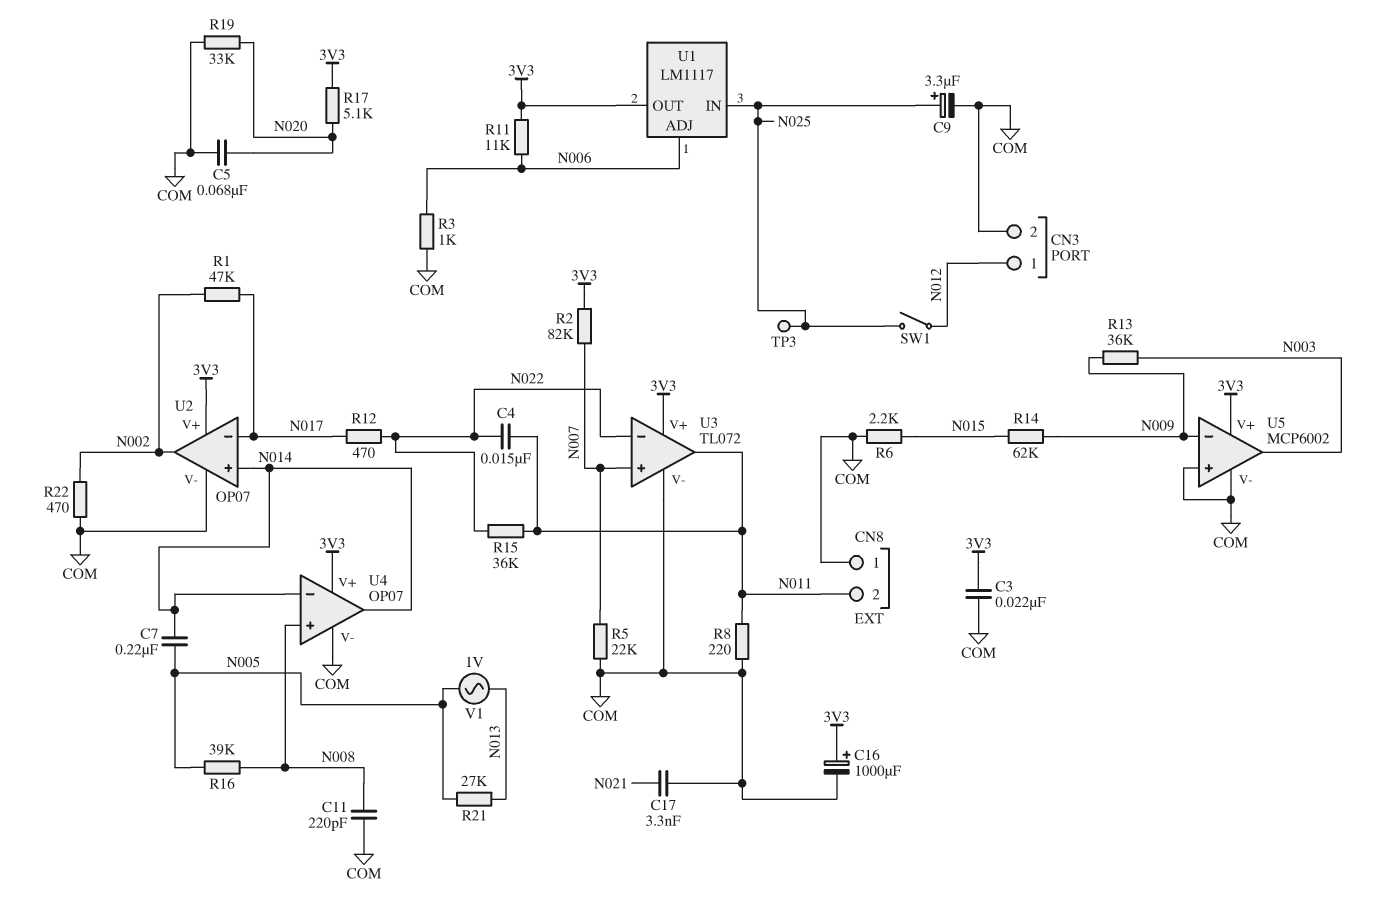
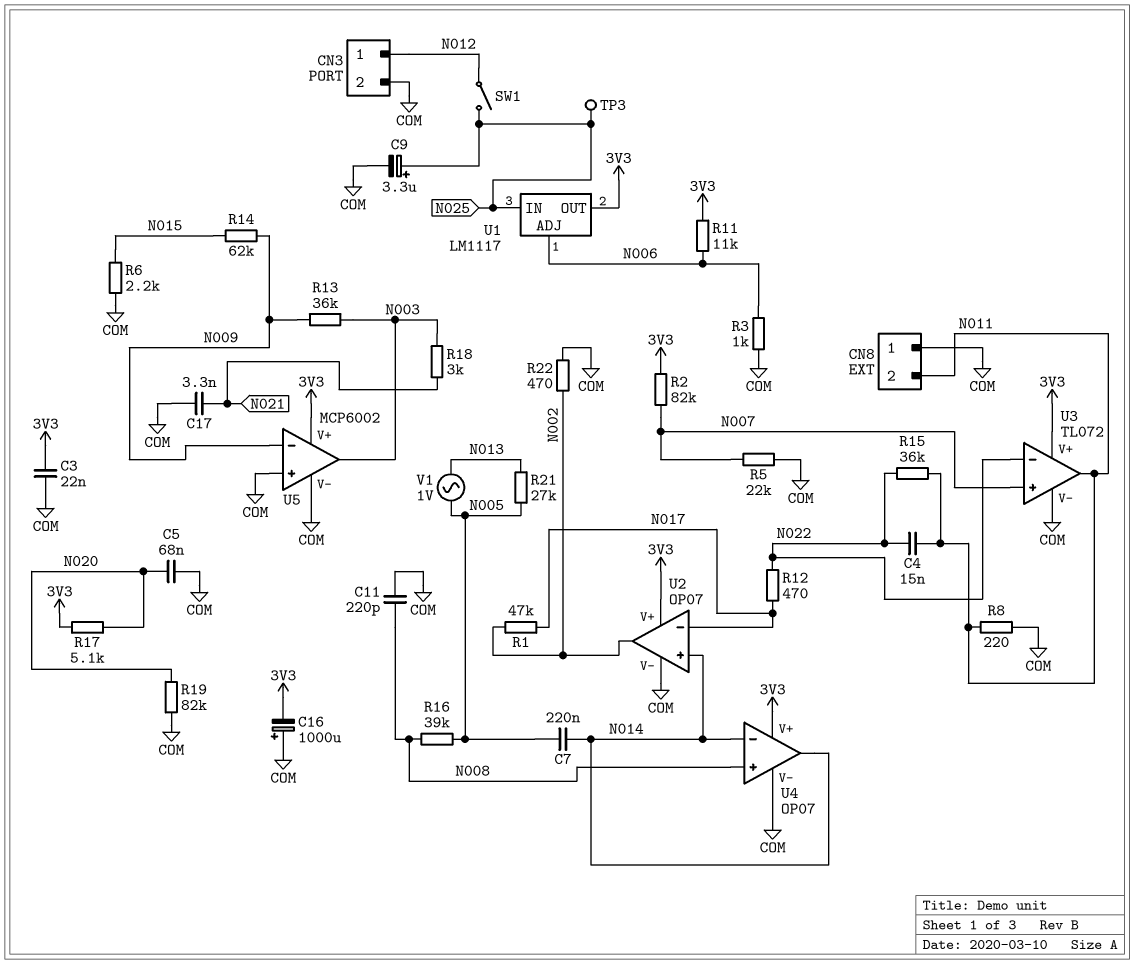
C16: 1000uF (plus 3V3, minus COM) -> 1000uF (plus COM, minus 3V3)
R18: none -> 3k (N003, N021)
R19: 33k (COM, N020) -> 82k (COM, N020)

